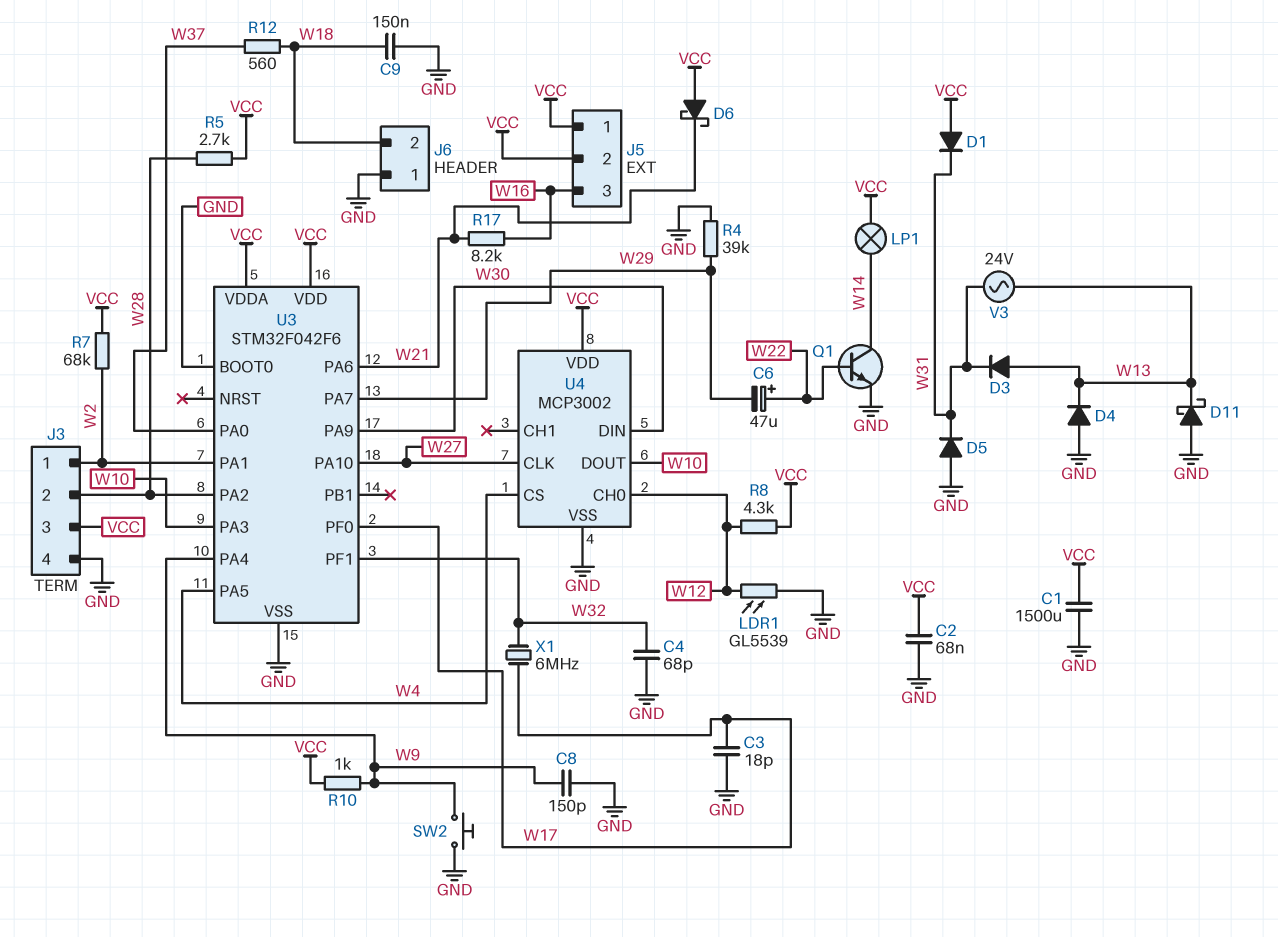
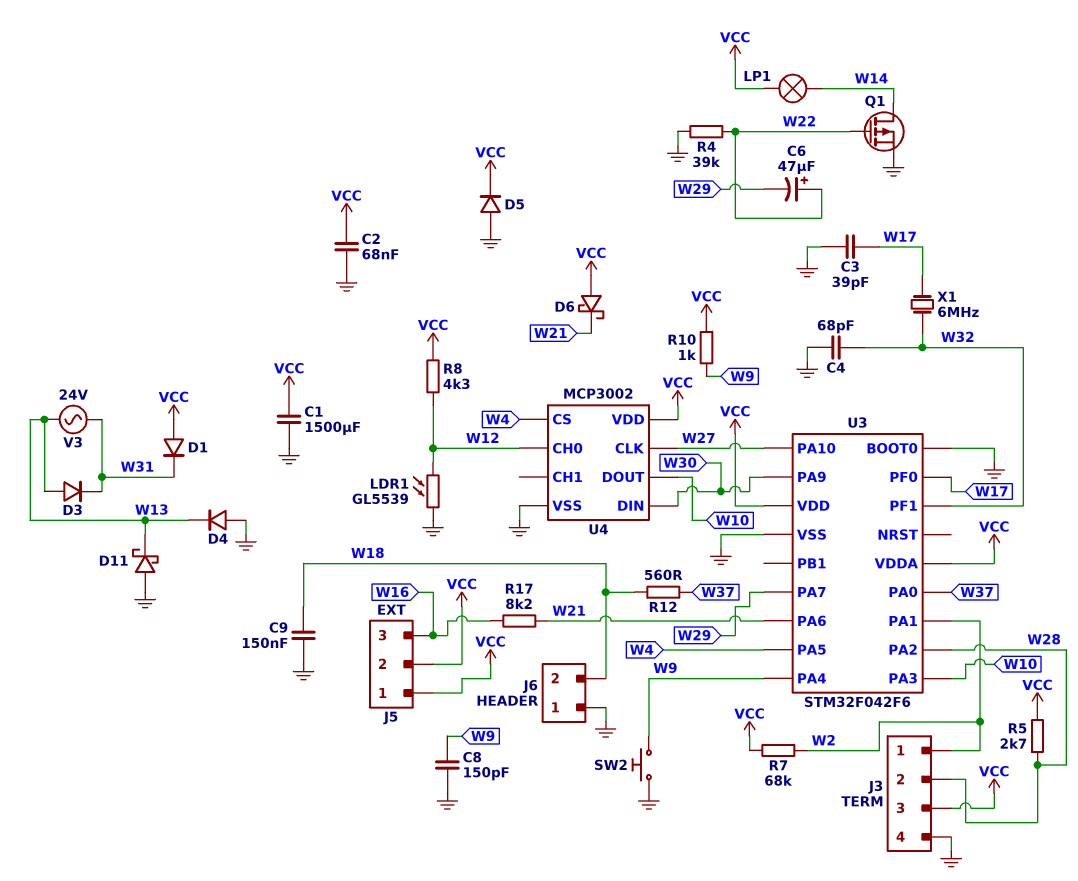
C3: 18pF (GND, W17) -> 39pF (GND, W17)
D5: diode (A GND, K W31) -> diode (A GND, K VCC)
Q1: NPN (B W22, C W14, E GND) -> PMOS (G W22, D W14, S GND)
R4: 39k (GND, W29) -> 39k (GND, W22)

